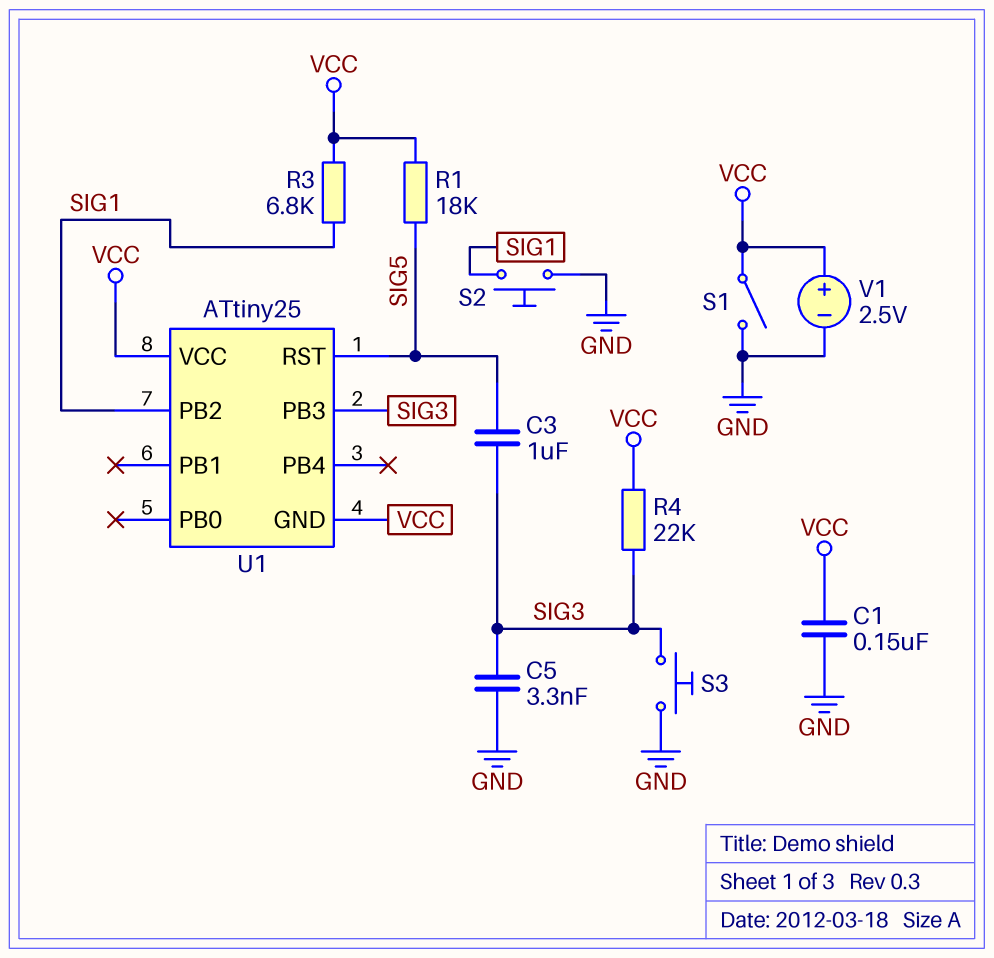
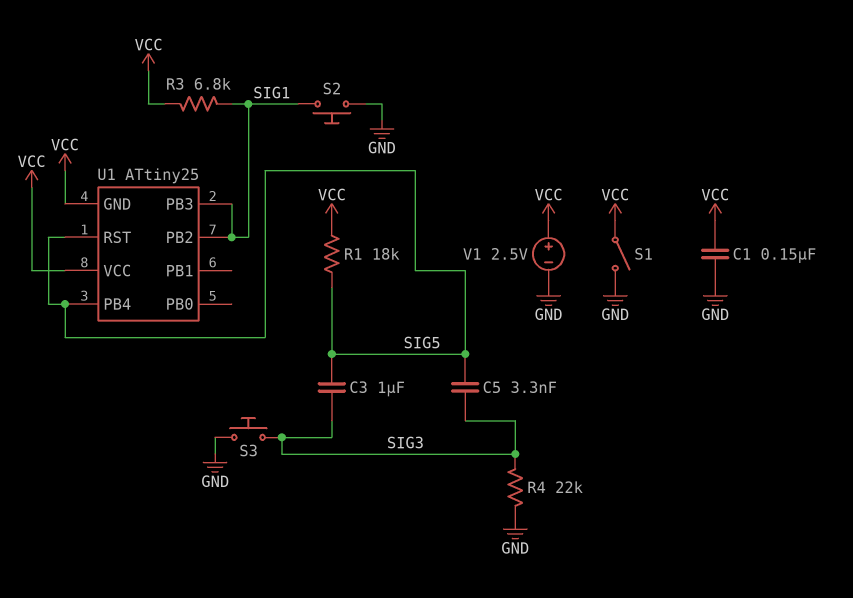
C5: 3.3nF (GND, SIG3) -> 3.3nF (SIG3, SIG5)
R4: 22k (SIG3, VCC) -> 22k (GND, SIG3)
U1 pin PB3: SIG3 -> SIG1
U1 pin PB4: none -> SIG5

